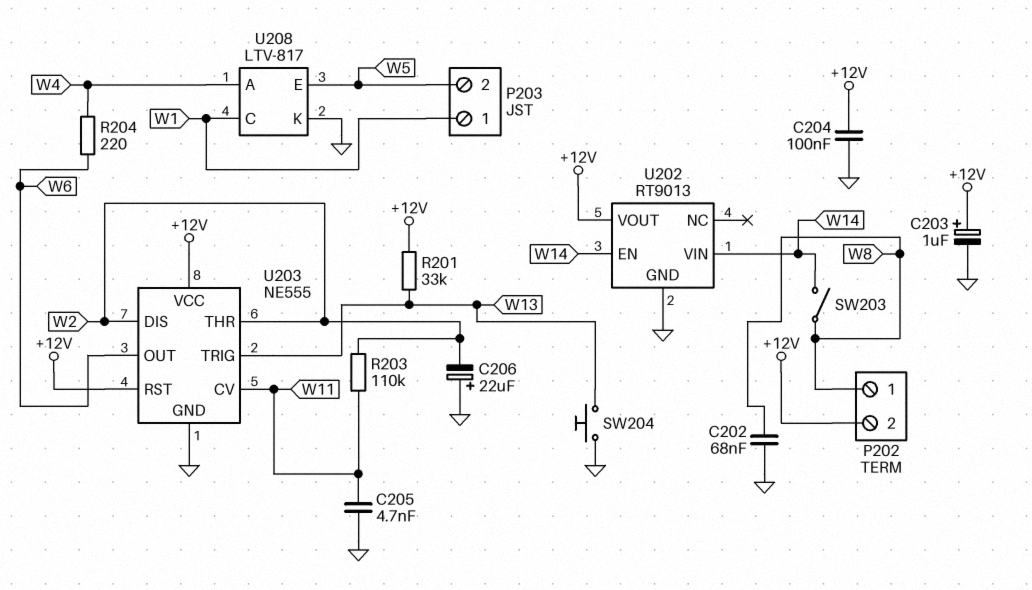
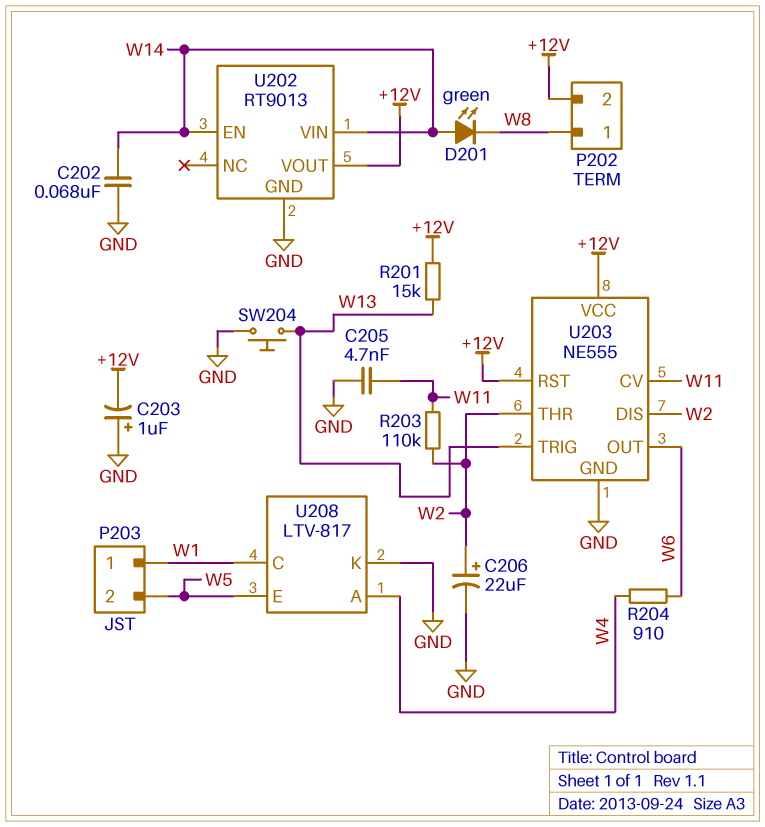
C202: 68nF (GND, W8) -> 68nF (GND, W14)
C203: 1uF (plus +12V, minus GND) -> 1uF (plus GND, minus +12V)
C204: 100nF (+12V, GND) -> none
C206: 22uF (plus GND, minus W2) -> 22uF (plus W2, minus GND)
D201: none -> LED green (A W14, K W8)
R201: 33k (+12V, W13) -> 15k (+12V, W13)
R204: 220 (W4, W6) -> 910 (W4, W6)
SW203: switch (W8, W14) -> none

